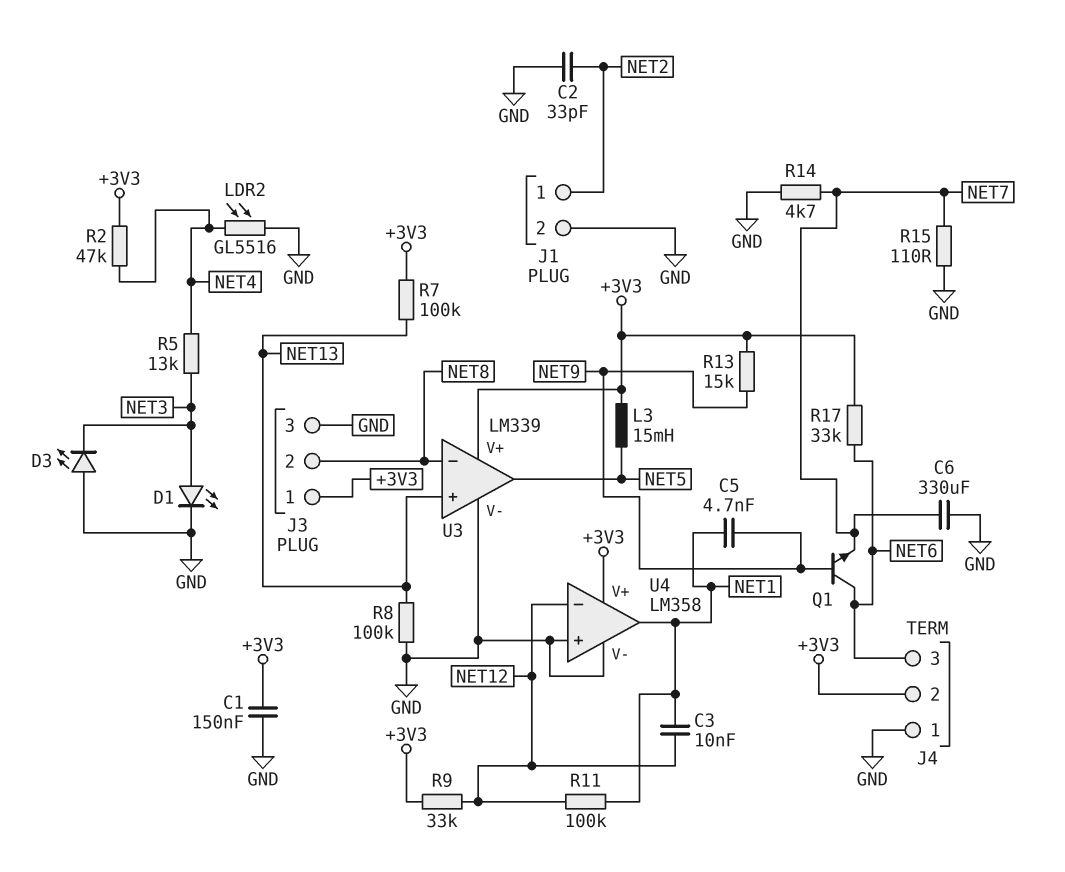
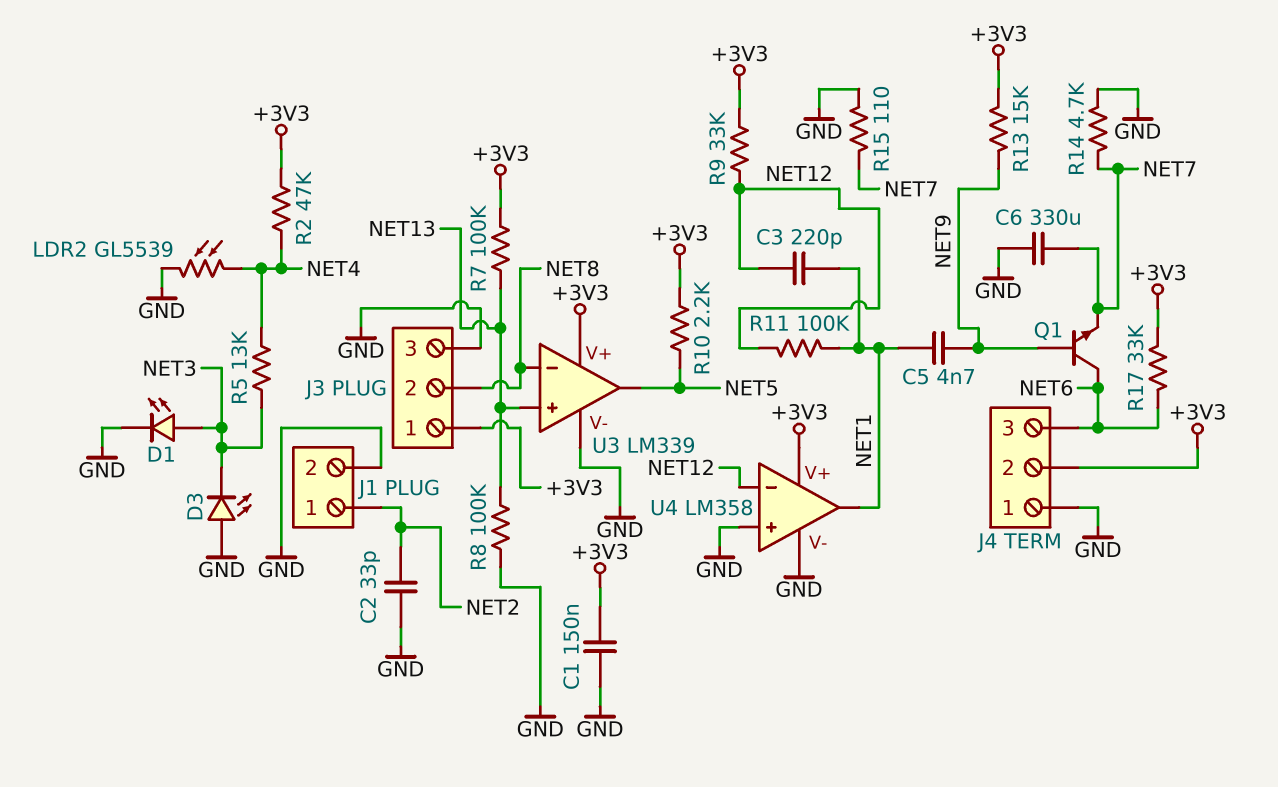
C3: 10nF (NET1, NET12) -> 220pF (NET1, NET12)
L3: 15mH (+3V3, NET5) -> none
LDR2: GL5516 (GND, NET4) -> GL5539 (GND, NET4)
R10: none -> 2.2k (+3V3, NET5)

